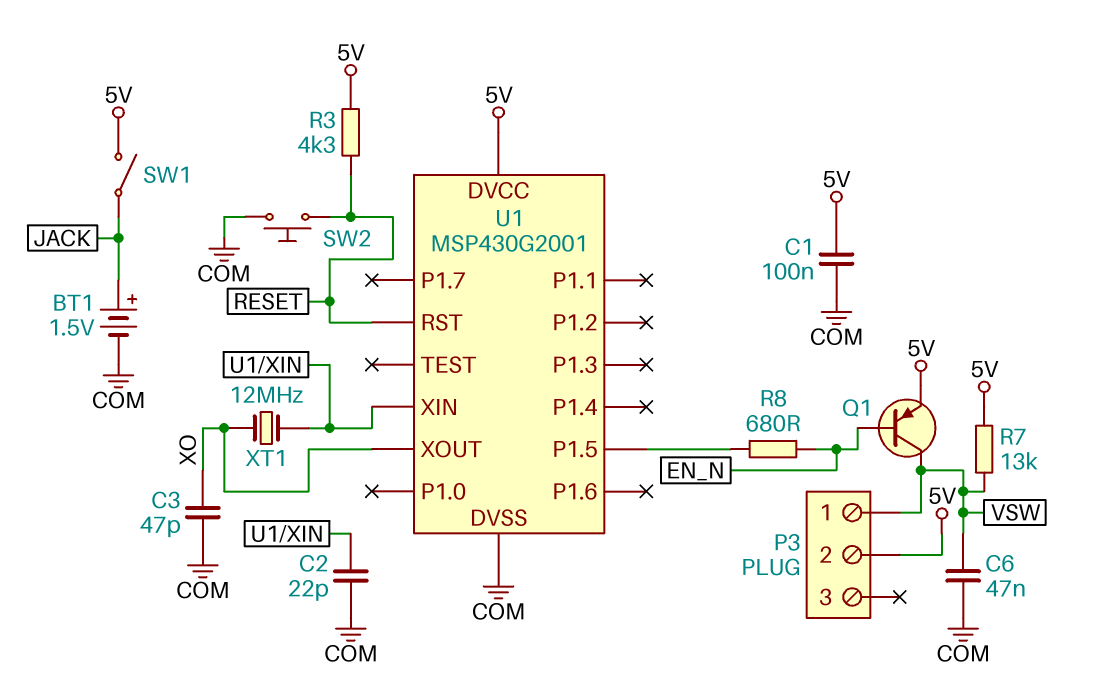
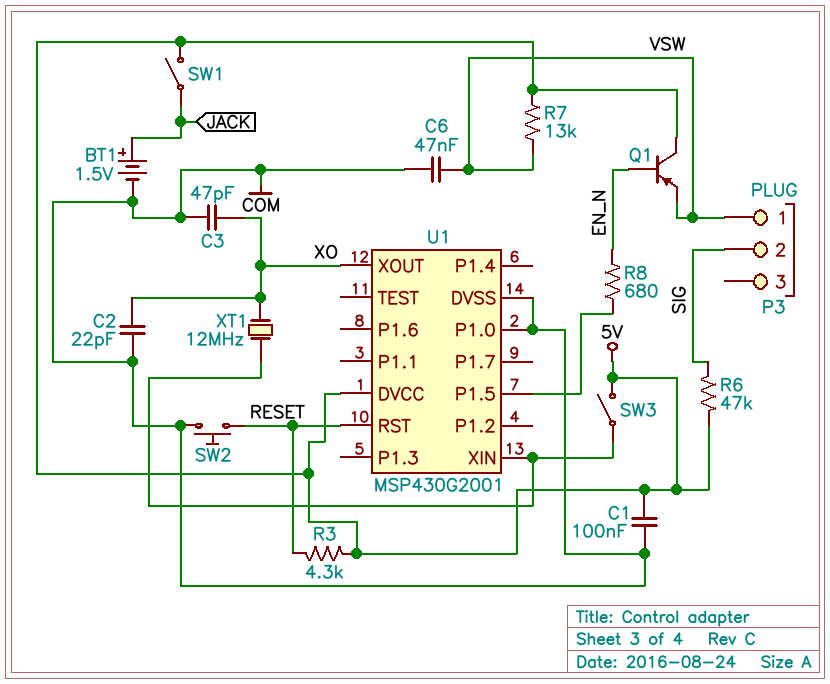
C2: 22pF (COM, U1/XIN) -> 22pF (COM, XO)
P3 pin 2: 5V -> SIG
Q1: PNP (B EN_N, C VSW, E 5V) -> PNP (B EN_N, C 5V, E VSW)
R6: none -> 47k (5V, SIG)
SW3: none -> switch (5V, U1/XIN)
U1 pin P1.0: none -> COM

